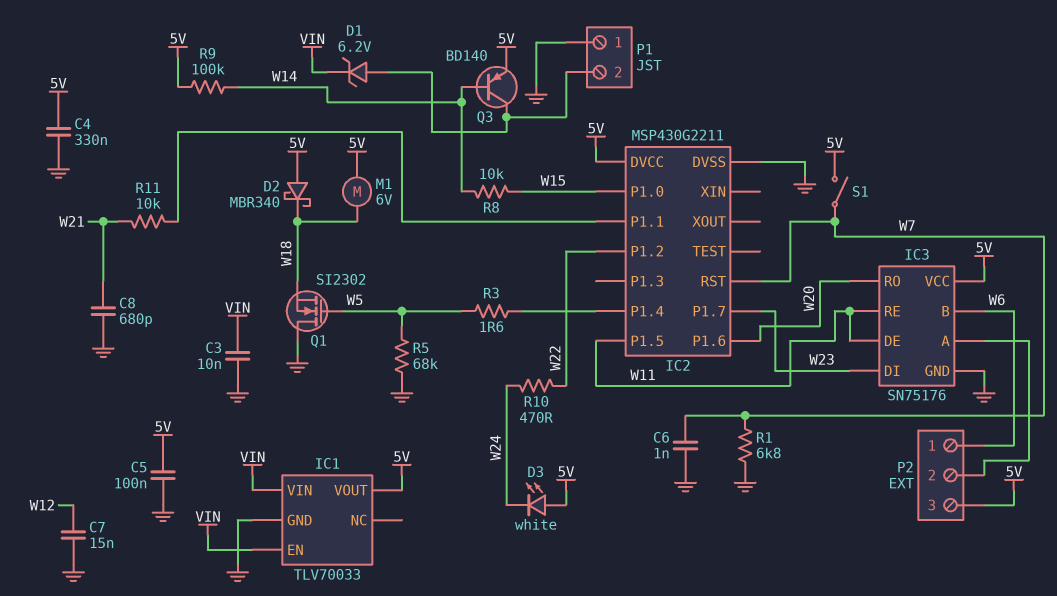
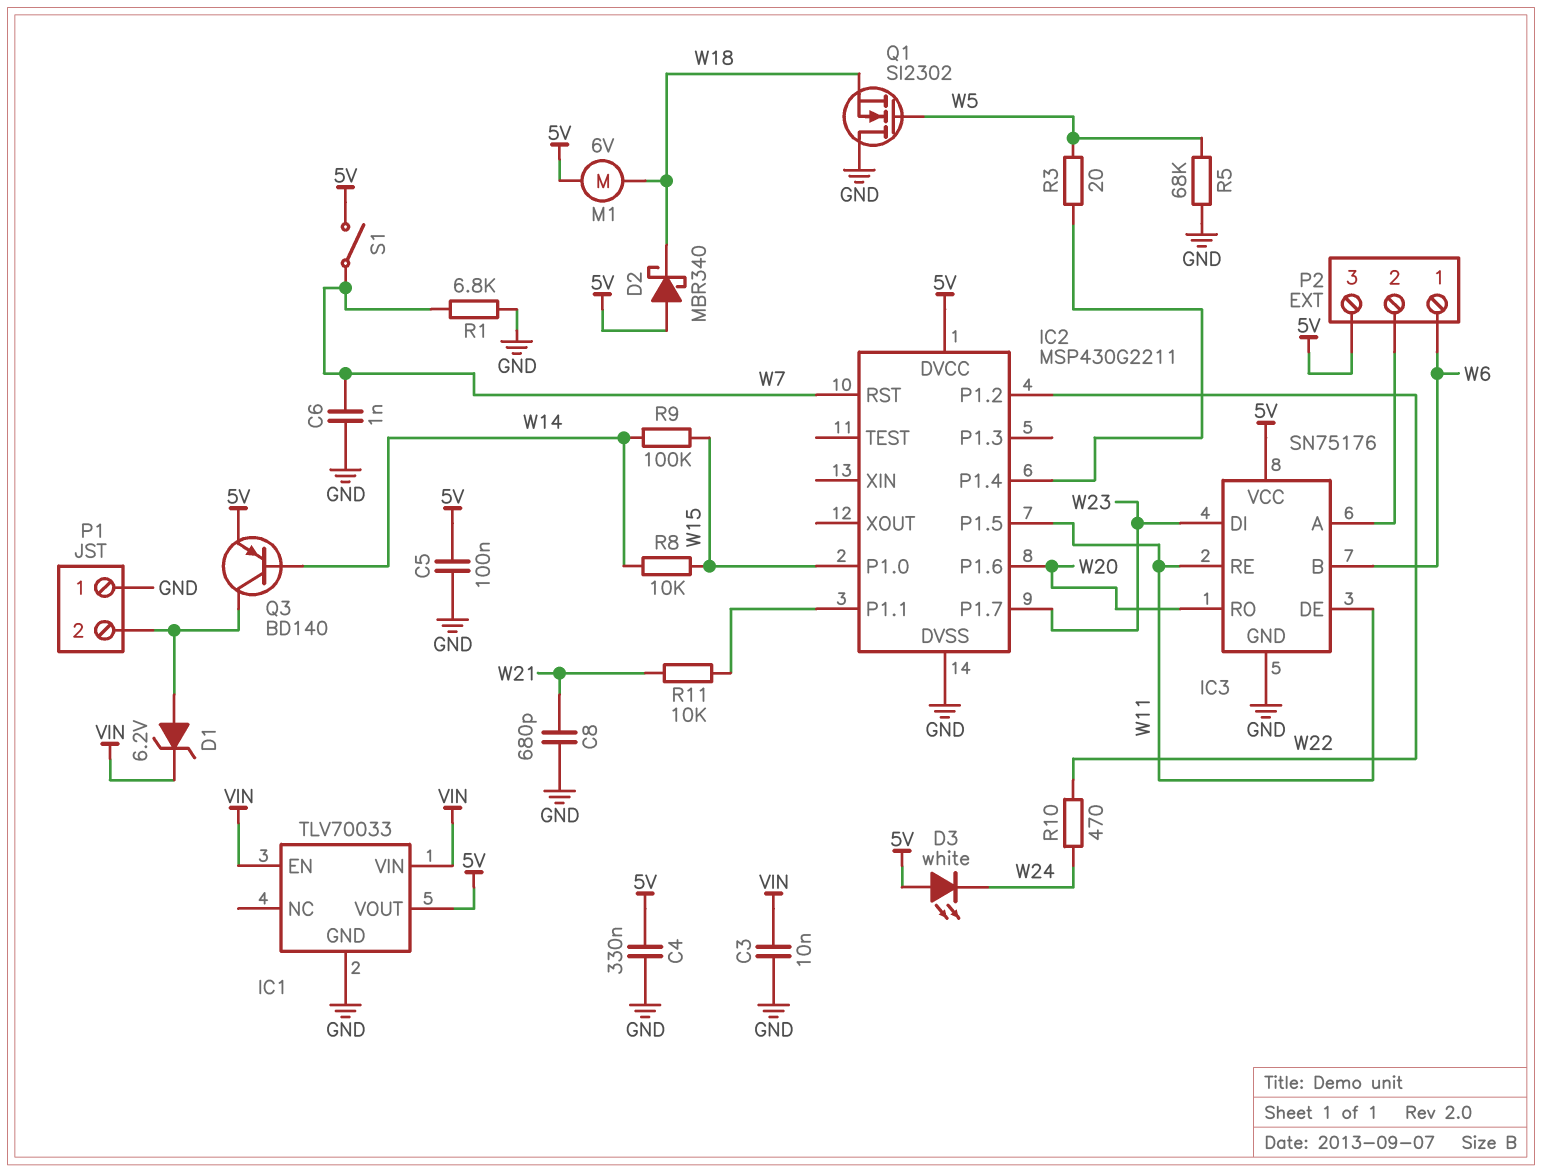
C7: 15nF (GND, W12) -> none
R3: 1.6 (IC2/P1.4, W5) -> 20 (IC2/P1.4, W5)
R9: 100k (5V, W14) -> 100k (W14, W15)

